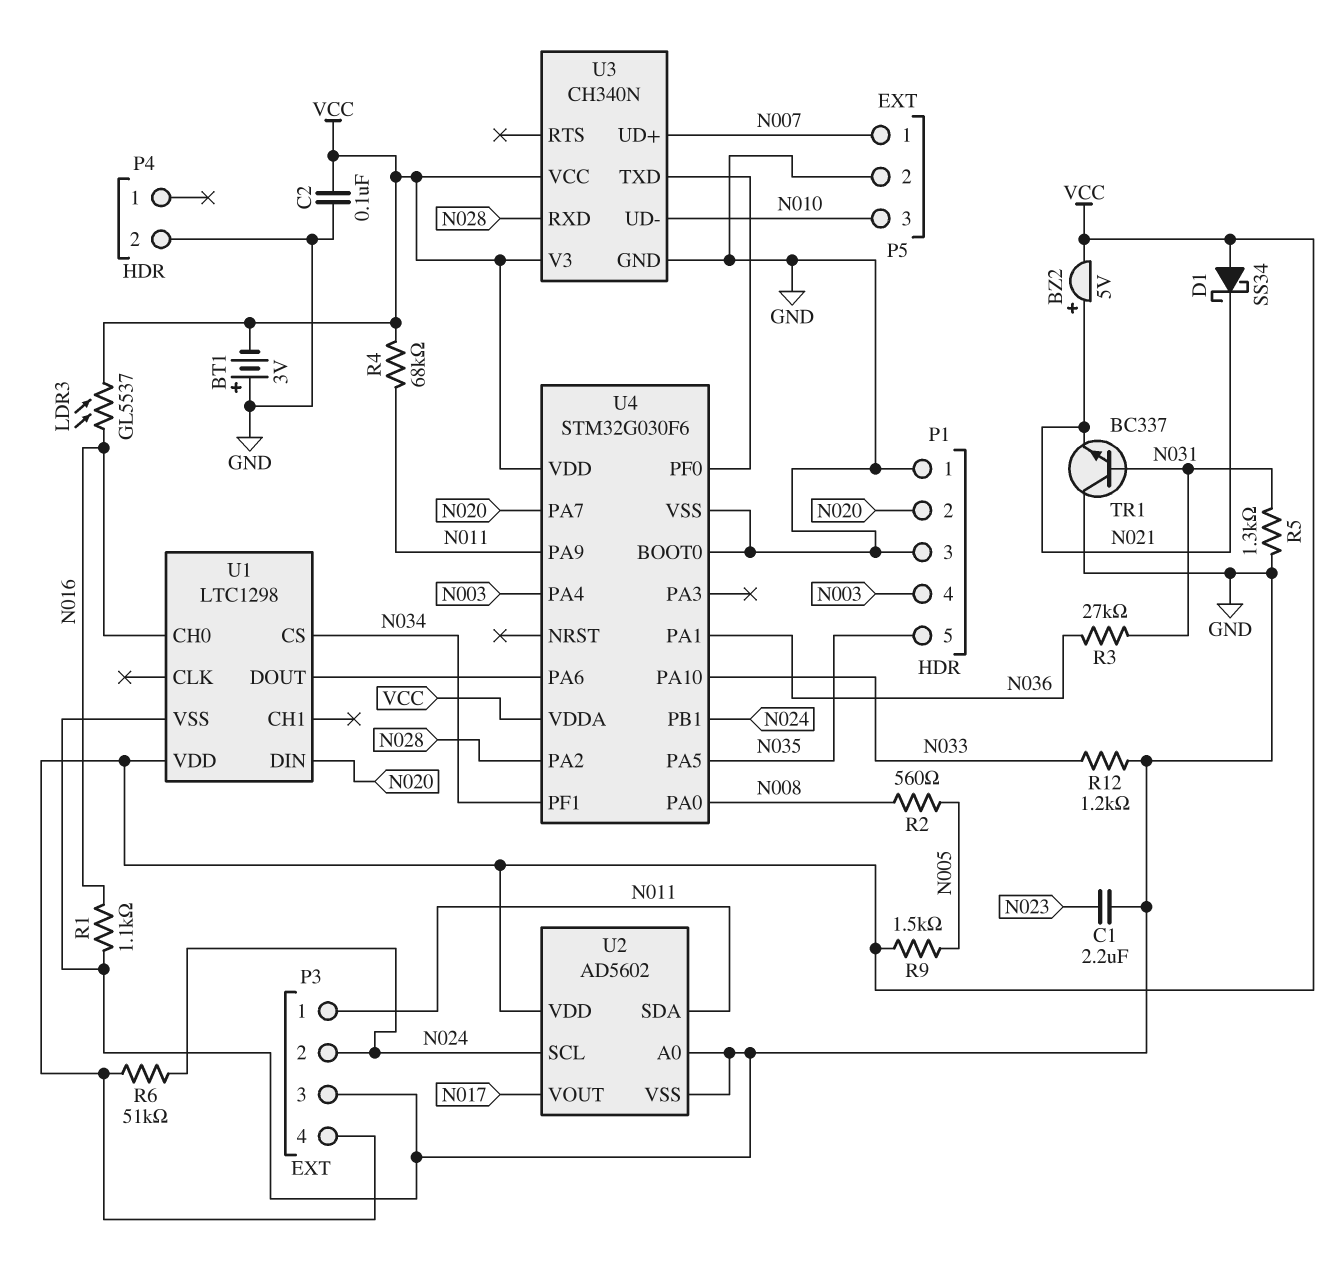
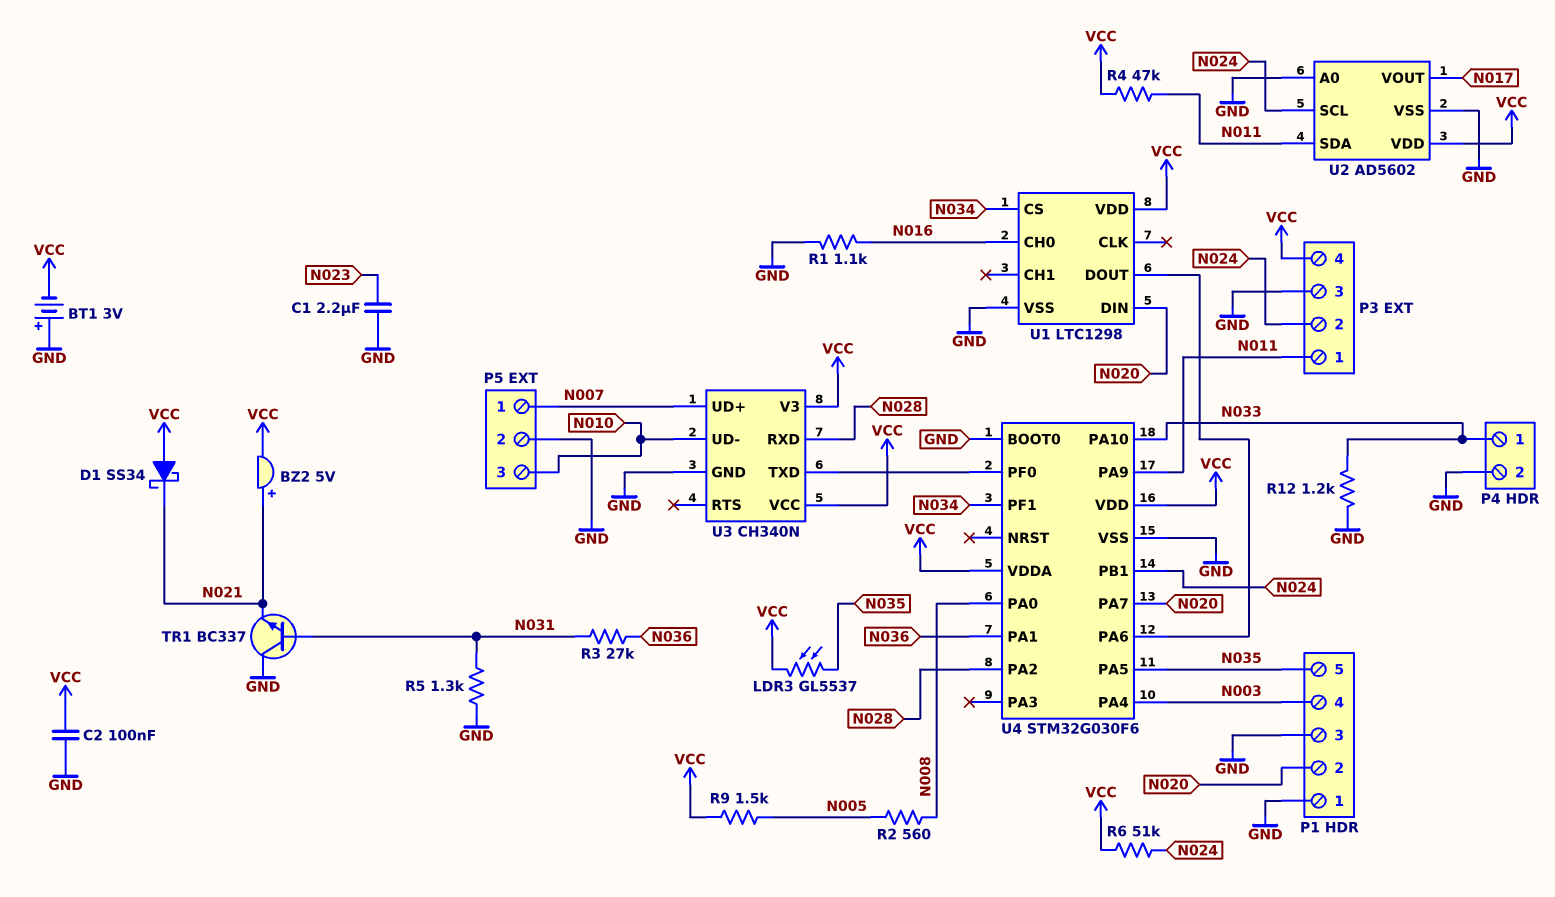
LDR3: GL5537 (N016, VCC) -> GL5537 (N035, VCC)
P4 pin 1: none -> N033
R4: 68k (N011, VCC) -> 47k (N011, VCC)

